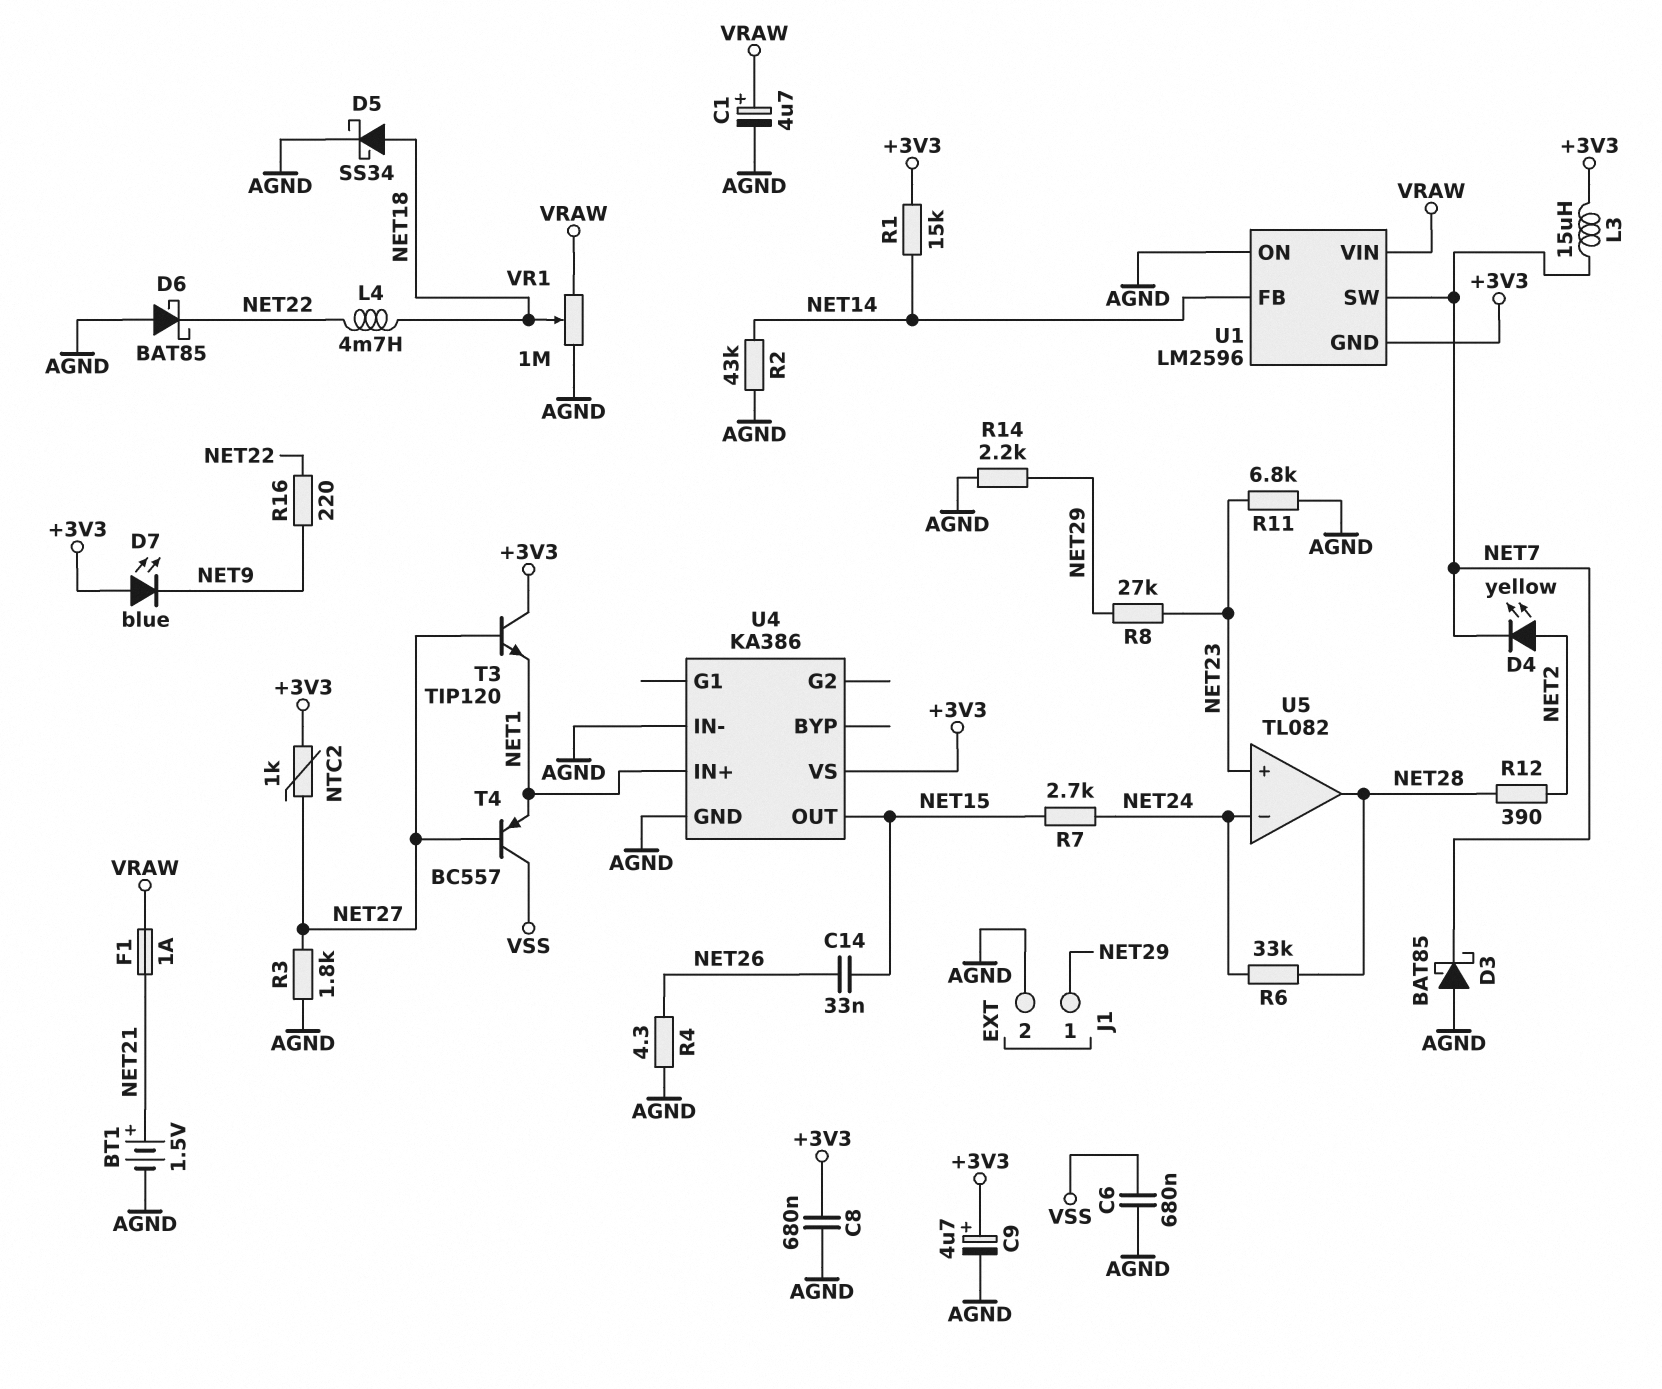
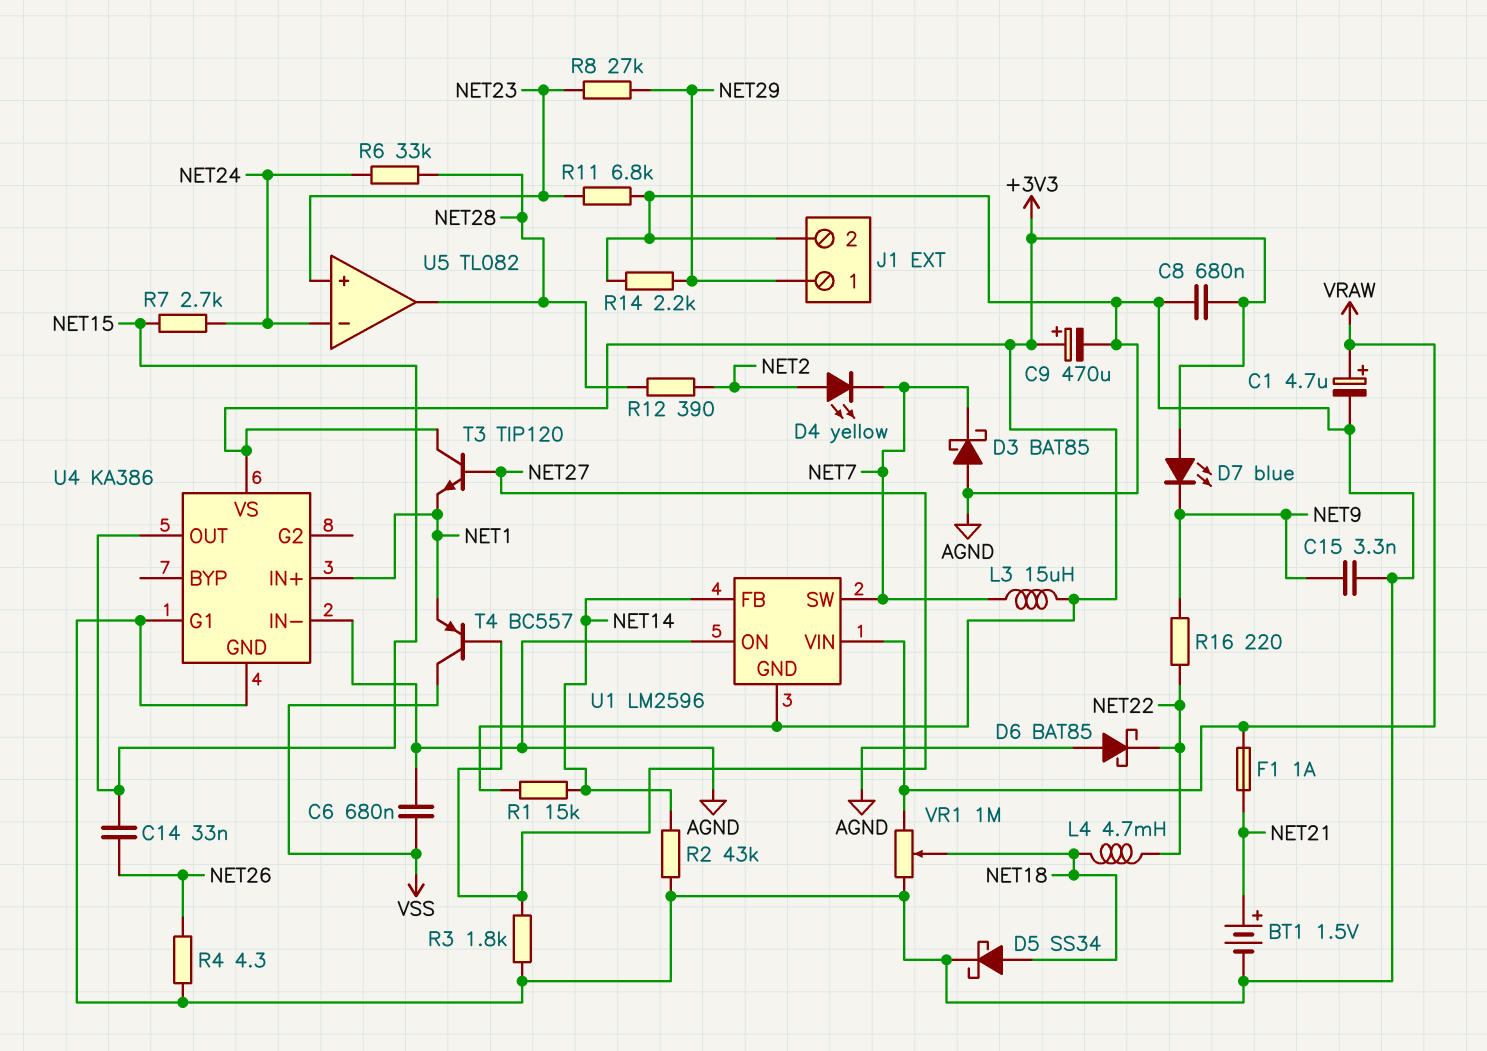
C9: 4.7uF (plus +3V3, minus AGND) -> 470uF (plus +3V3, minus AGND)
C15: none -> 3.3nF (AGND, NET9)
NTC2: 1k (+3V3, NET27) -> none
U4 pin G1: none -> AGND

